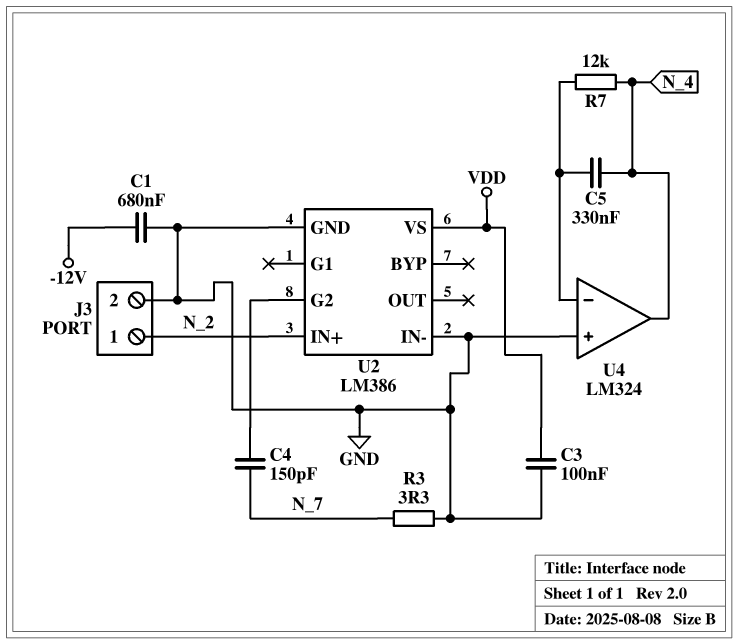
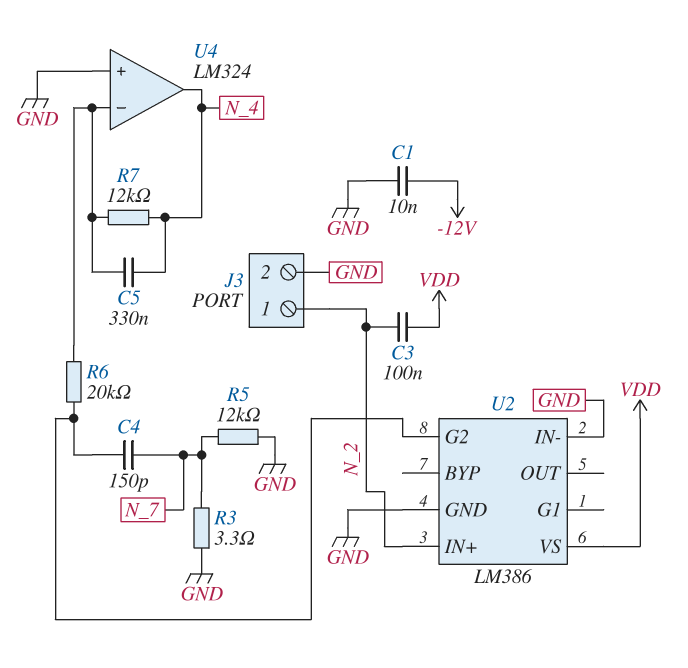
C1: 680nF (-12V, GND) -> 10nF (-12V, GND)
C3: 100nF (GND, VDD) -> 100nF (N_2, VDD)
R5: none -> 12k (GND, N_7)
R6: none -> 20k (U2/G2, U4/in-)

